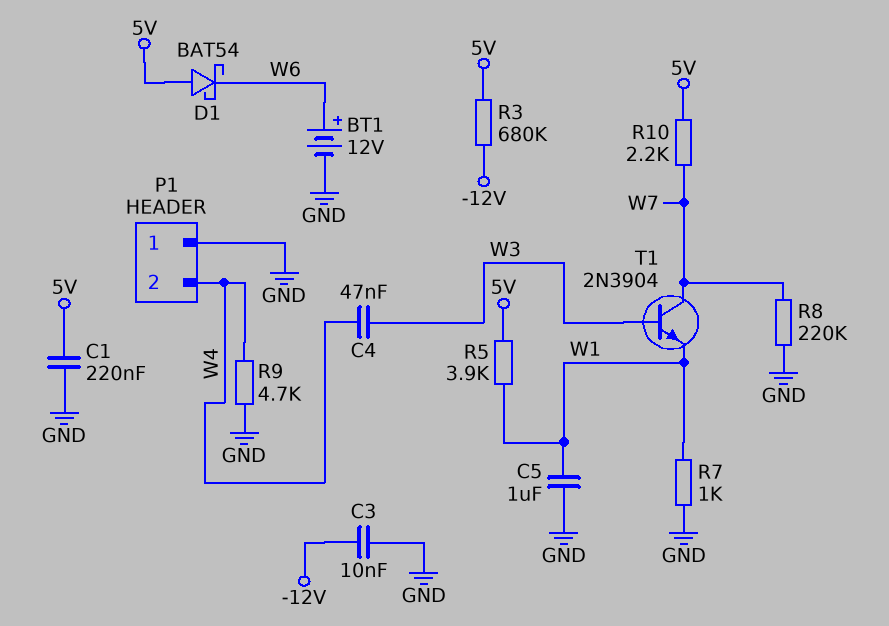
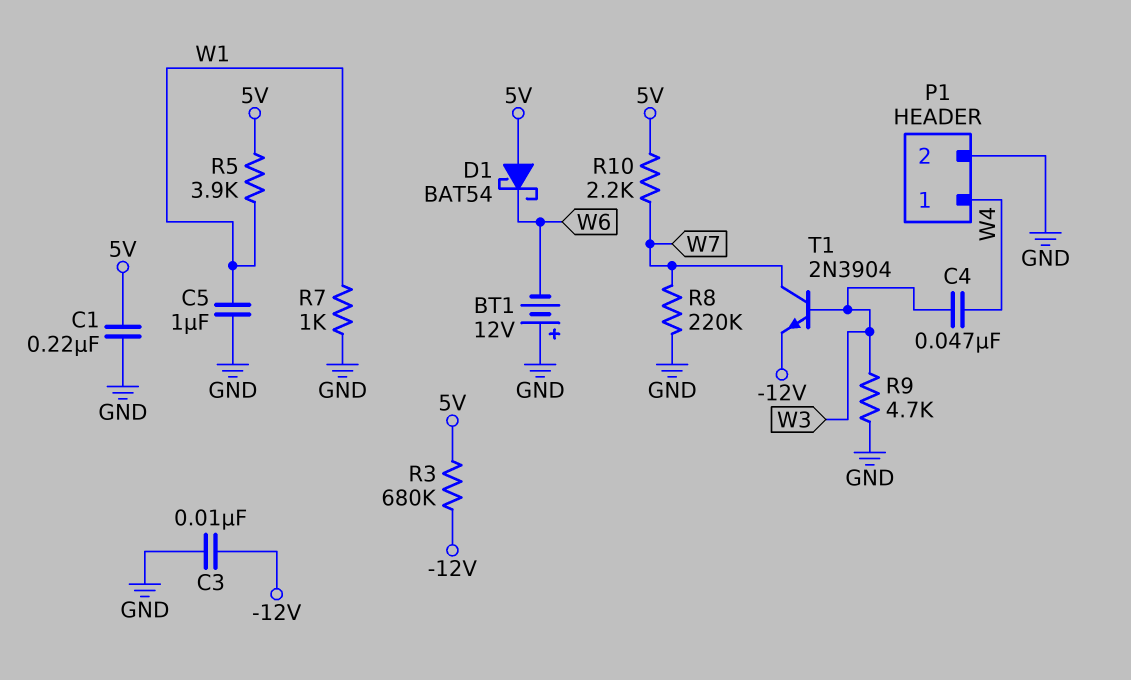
BT1: 12V (plus W6, minus GND) -> 12V (plus GND, minus W6)
P1 pin 1: GND -> W4
P1 pin 2: W4 -> GND
R9: 4.7k (GND, W4) -> 4.7k (GND, W3)
T1: NPN 2N3904 (B W3, C W7, E W1) -> NPN 2N3904 (B W3, C W7, E -12V)

